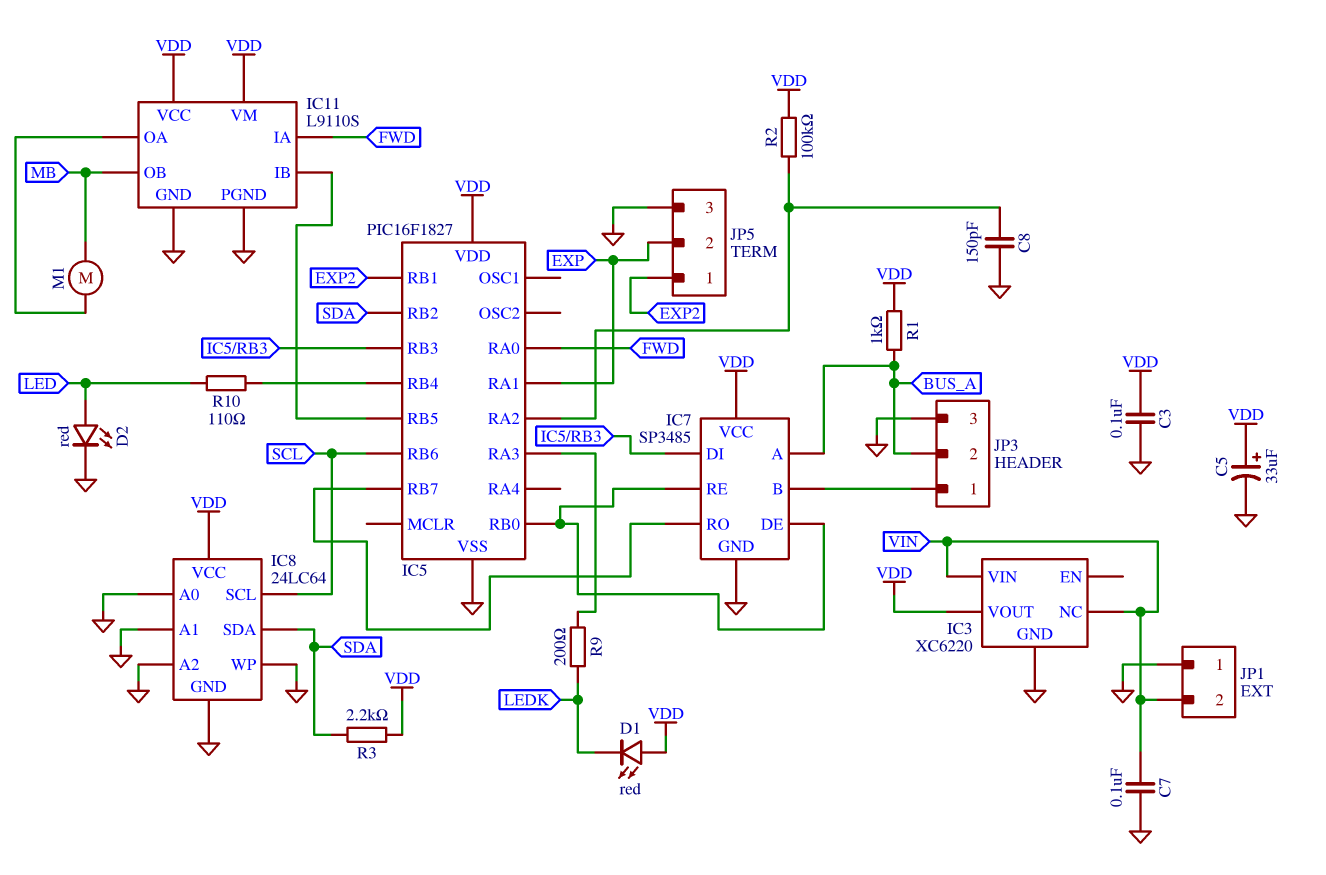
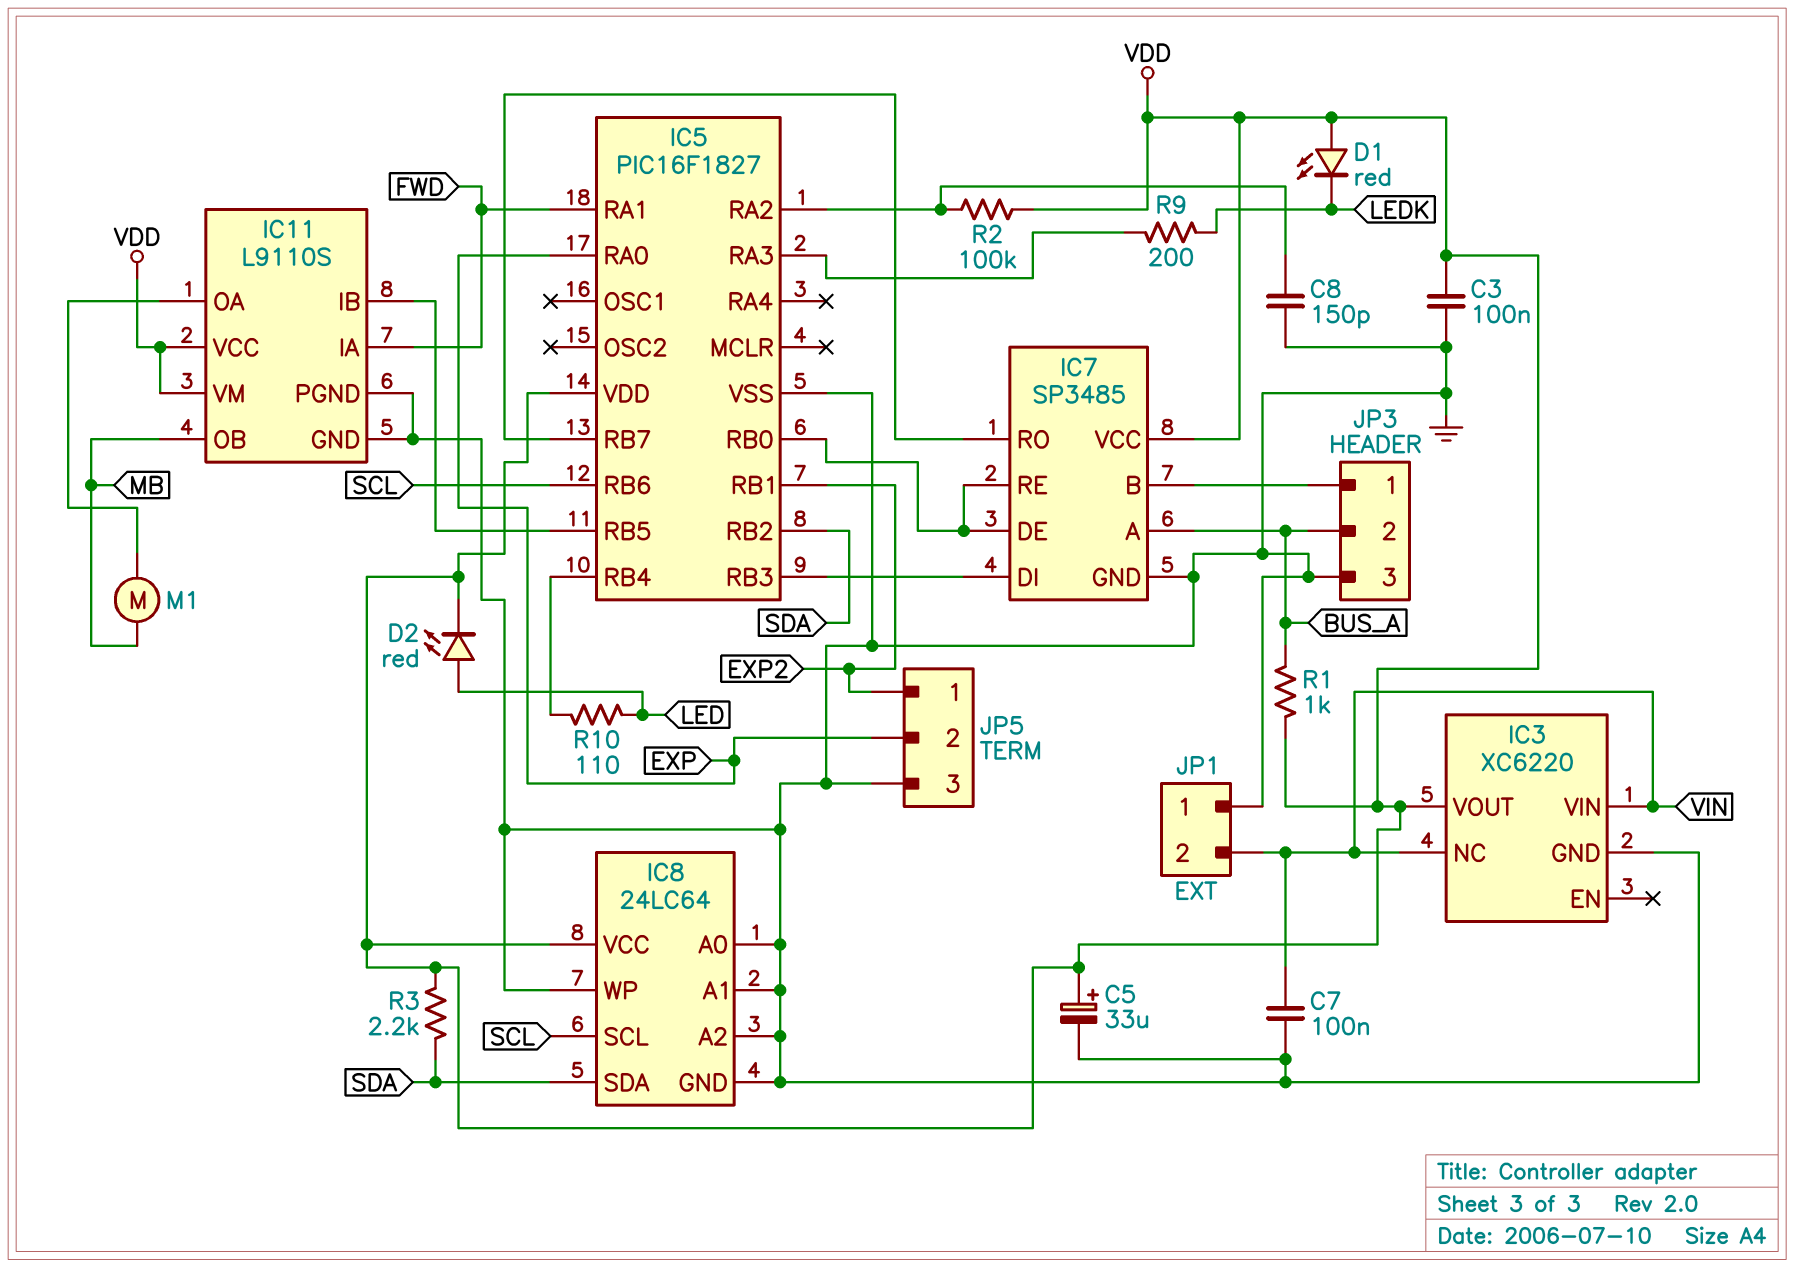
D2: LED red (A LED, K GND) -> LED red (A LED, K VDD)
IC5 pin RA0: FWD -> EXP
IC5 pin RA1: EXP -> FWD

